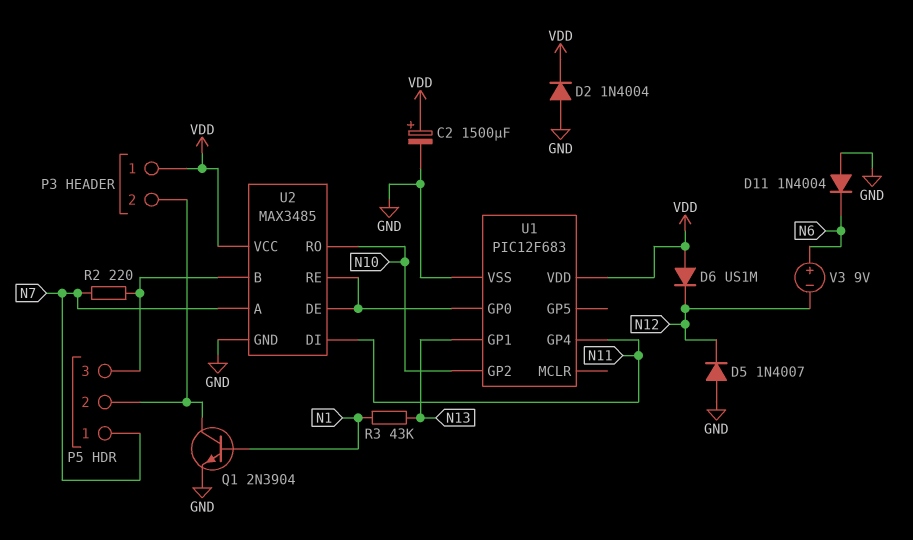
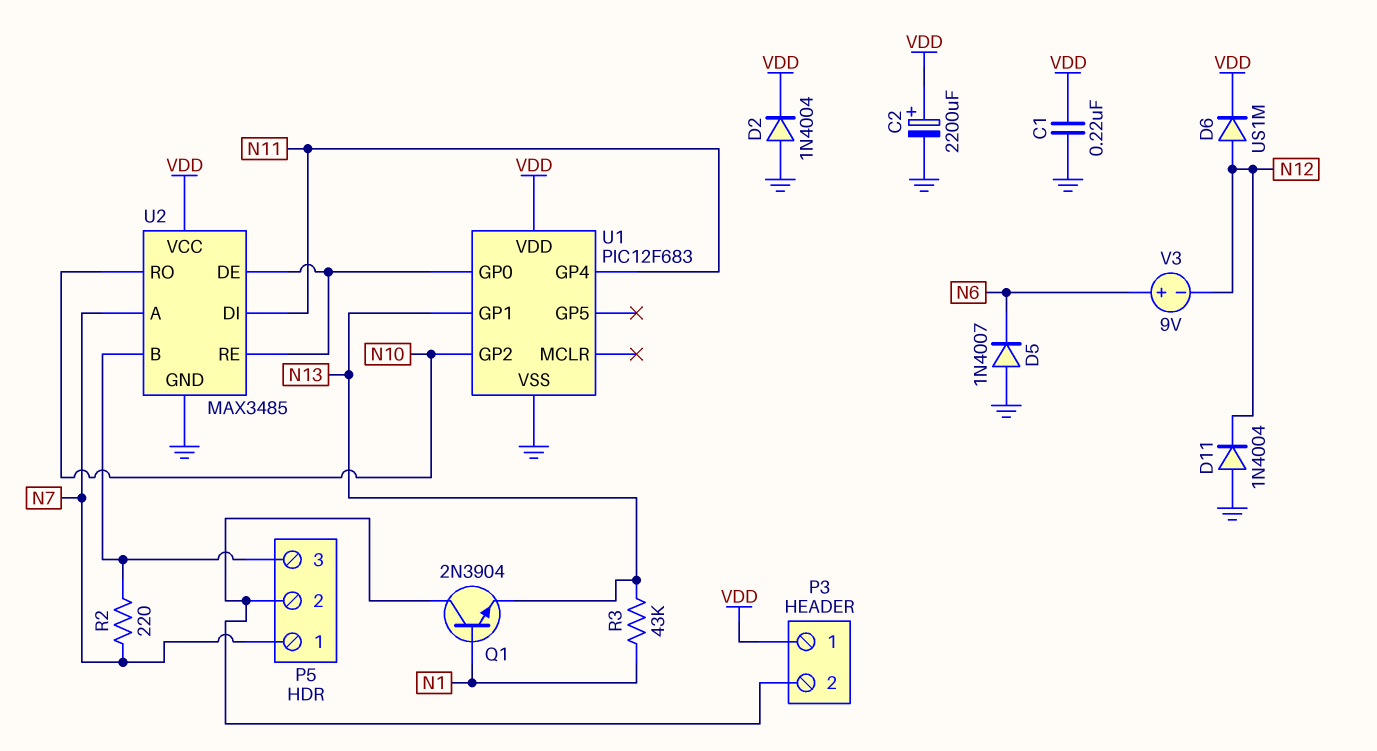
C1: none -> 220nF (GND, VDD)
C2: 1500uF (plus VDD, minus GND) -> 2200uF (plus VDD, minus GND)
D5: diode 1N4007 (A GND, K N12) -> diode 1N4007 (A GND, K N6)
D6: diode US1M (A VDD, K N12) -> diode US1M (A N12, K VDD)
D11: diode 1N4004 (A GND, K N6) -> diode 1N4004 (A GND, K N12)
Q1: NPN 2N3904 (B N1, C P3/2, E GND) -> NPN 2N3904 (B N1, C P3/2, E N13)

